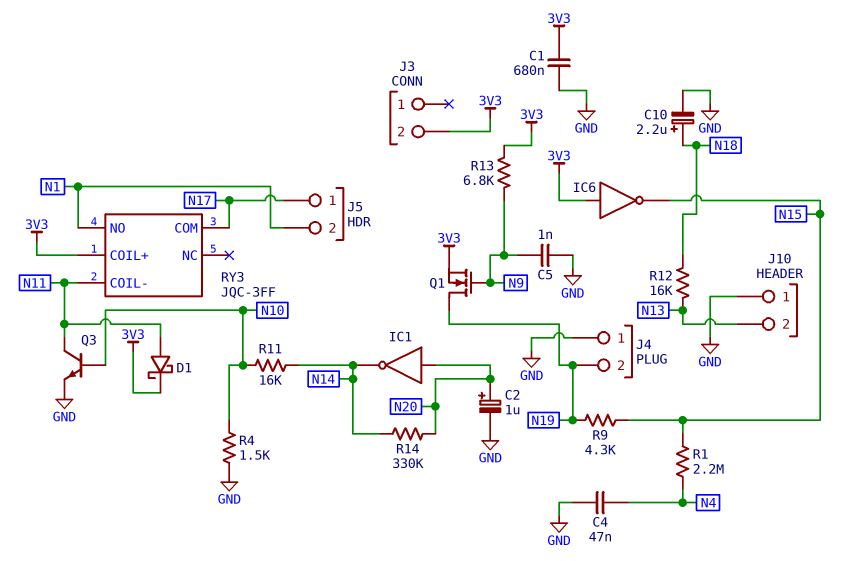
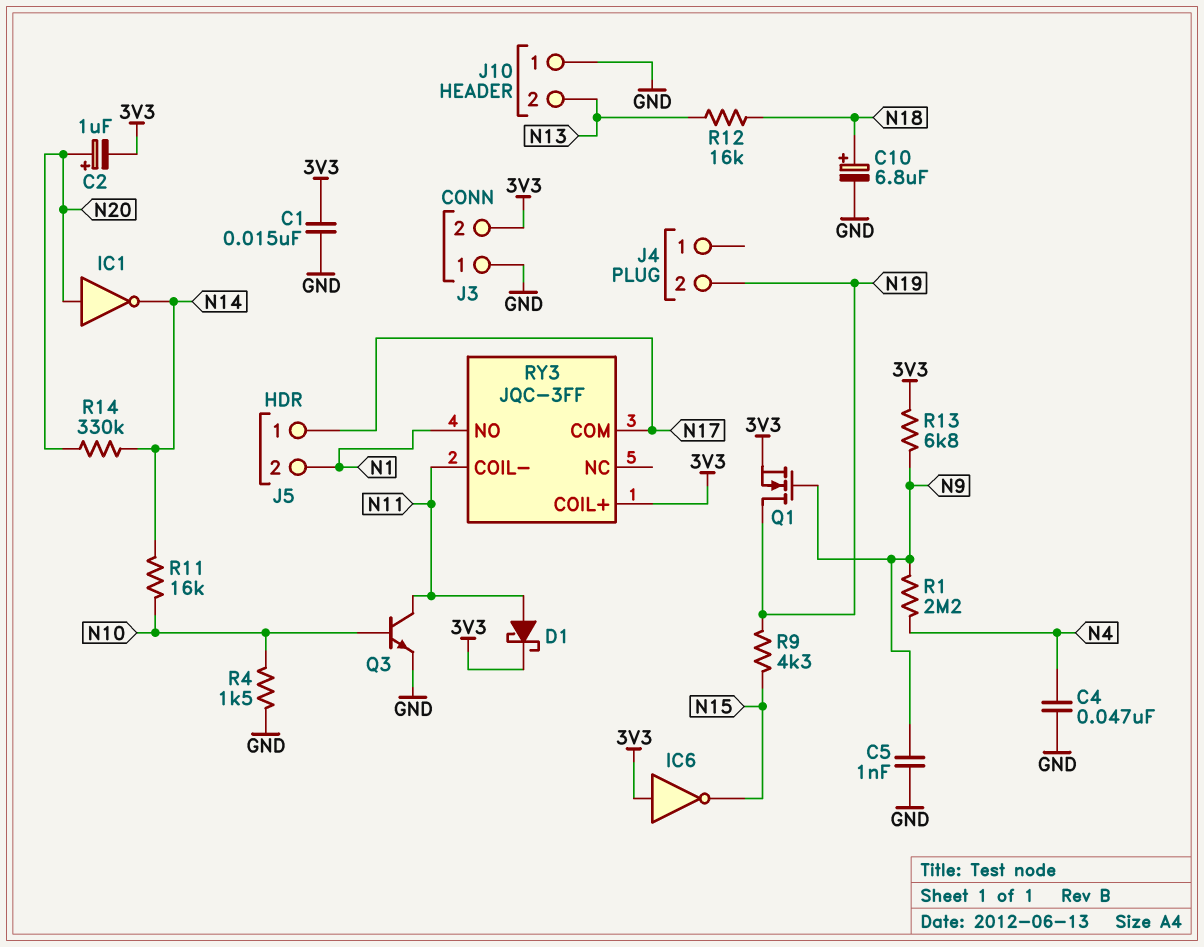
C1: 680nF (3V3, GND) -> 15nF (3V3, GND)
C2: 1uF (plus N20, minus GND) -> 1uF (plus N20, minus 3V3)
C10: 2.2uF (plus N18, minus GND) -> 6.8uF (plus N18, minus GND)
J3 pin 1: none -> GND
J4 pin 1: GND -> none
R1: 2.2M (N4, N15) -> 2.2M (N4, N9)

